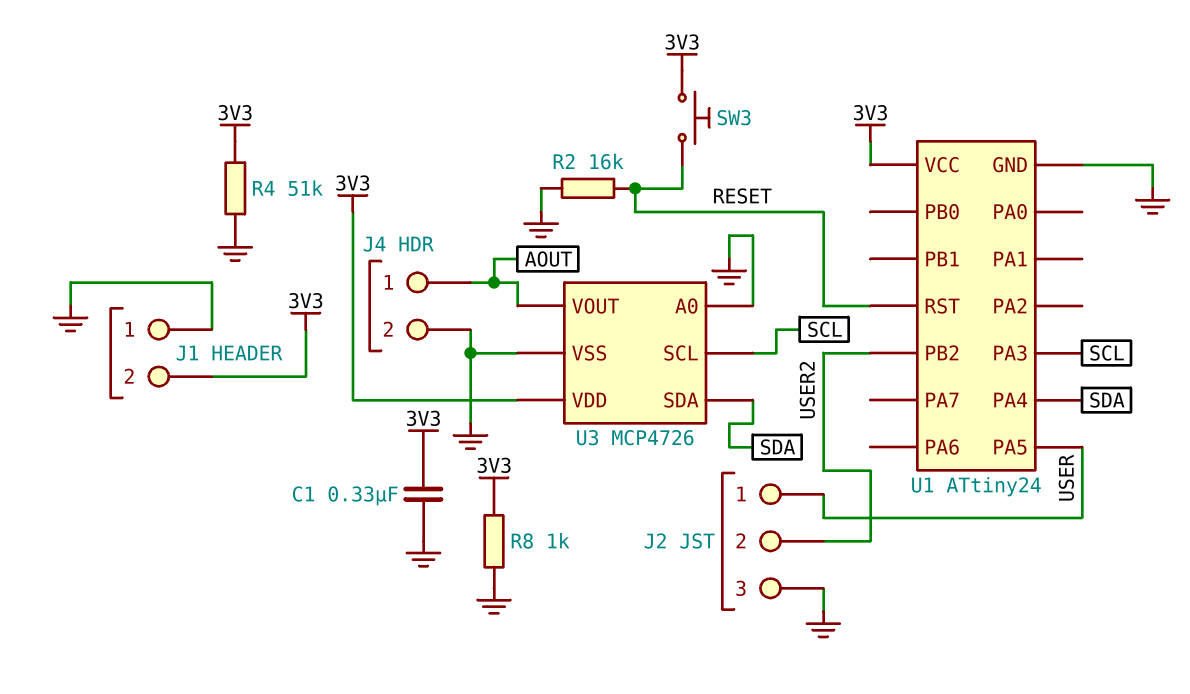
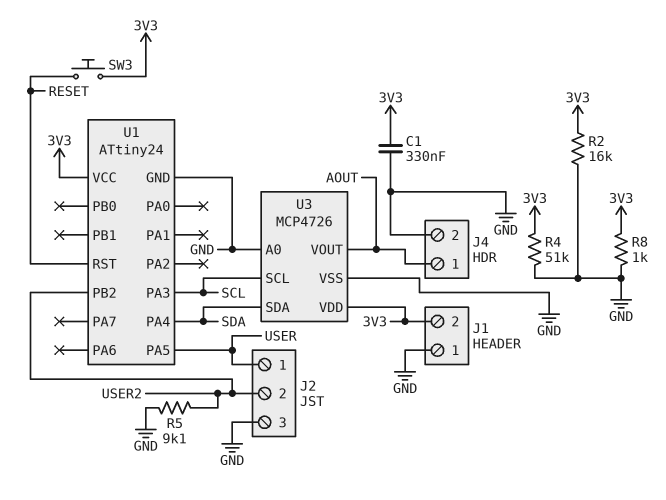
R2: 16k (GND, RESET) -> 16k (3V3, GND)
R5: none -> 9.1k (GND, USER2)

